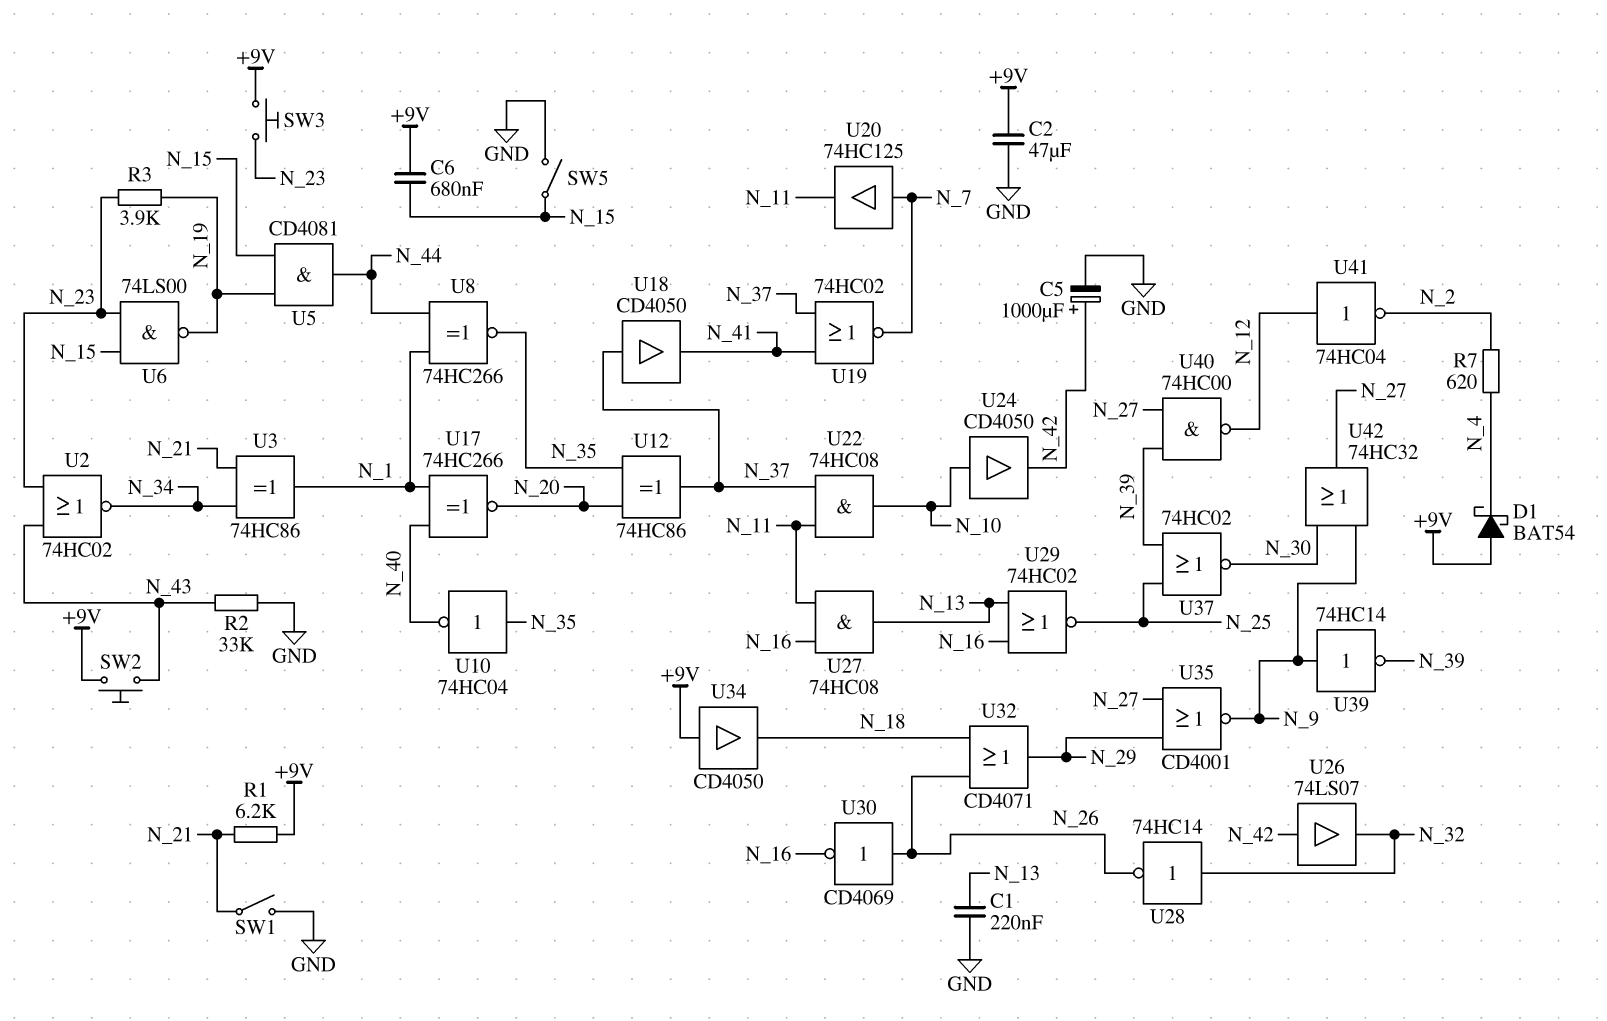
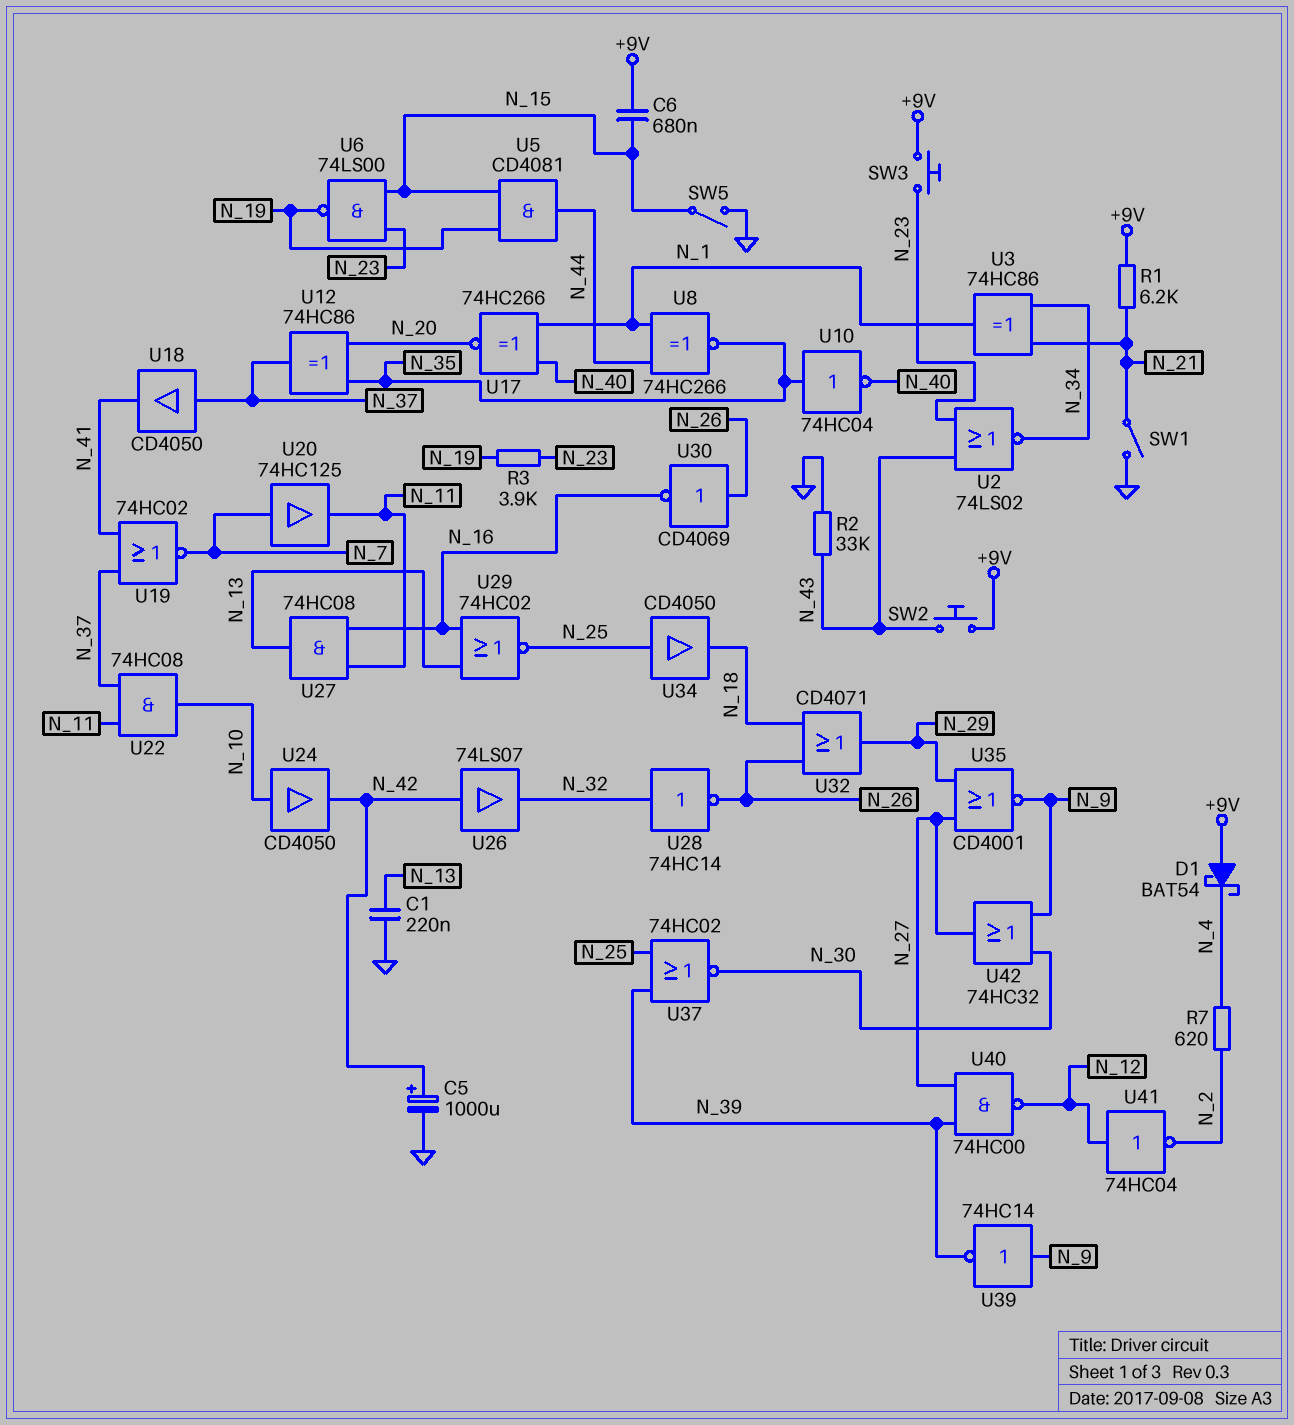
C2: 47uF (+9V, GND) -> none
U2: NOR 74HC02 (in N_23, in N_43, out N_34) -> NOR 74LS02 (in N_23, in N_43, out N_34)
U34: buffer CD4050 (in +9V, out N_18) -> buffer CD4050 (in N_25, out N_18)

